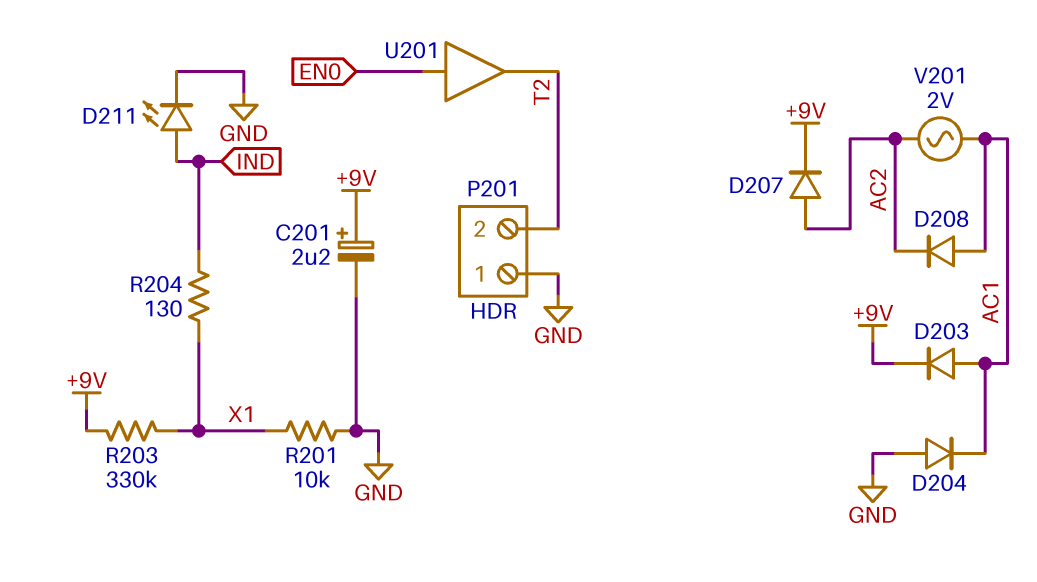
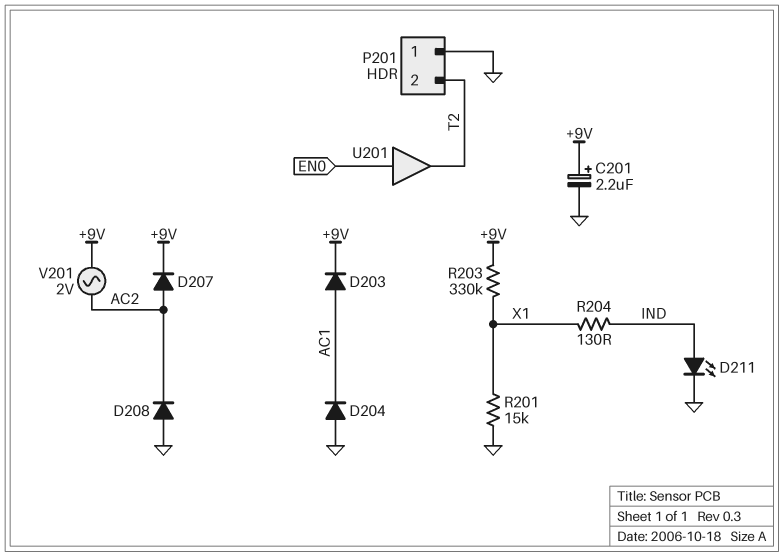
D208: diode (A AC1, K AC2) -> diode (A GND, K AC2)
R201: 10k (GND, X1) -> 15k (GND, X1)
V201: AC 2V (AC1, AC2) -> AC 2V (+9V, AC2)

